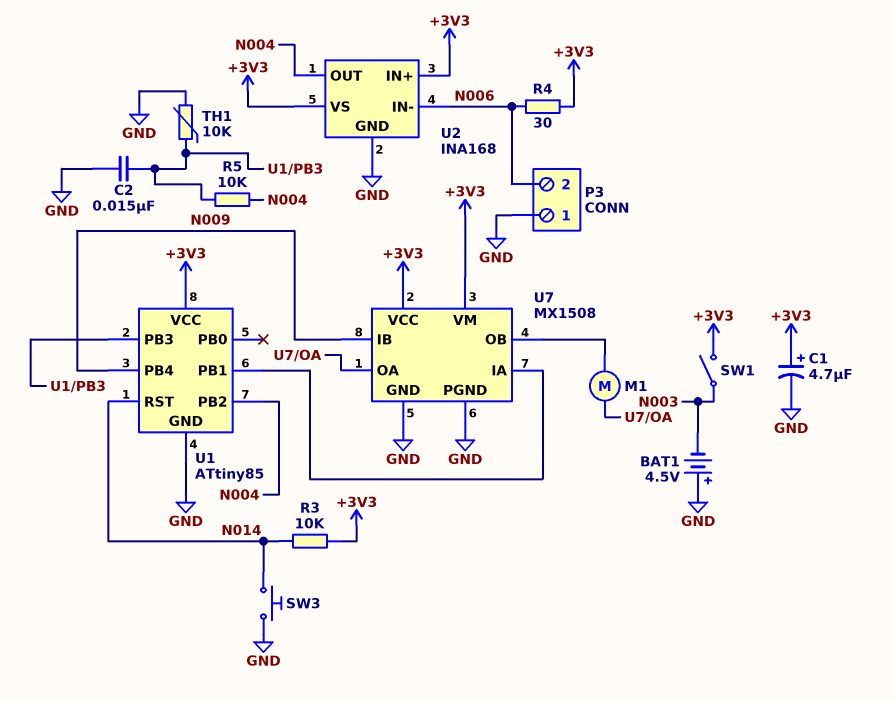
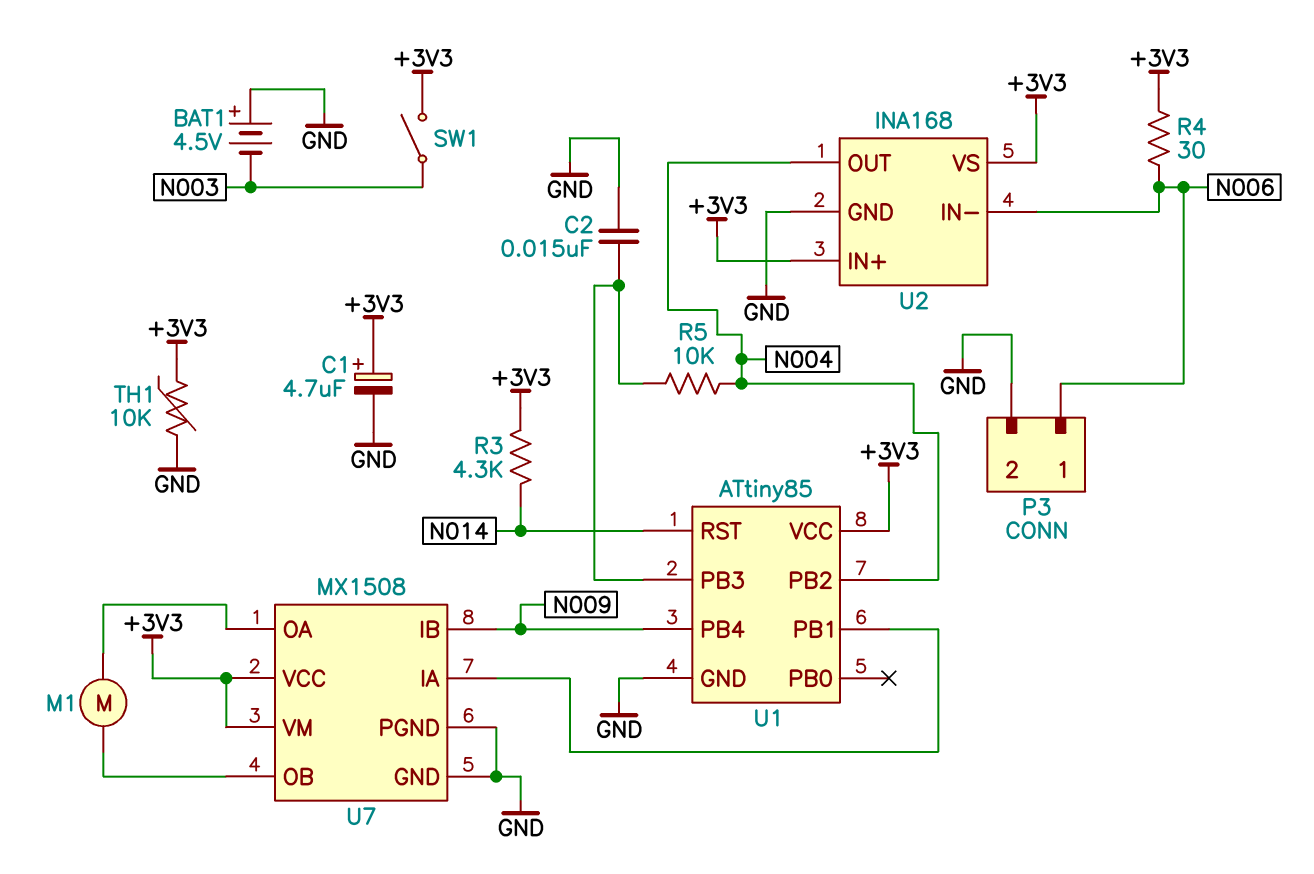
P3 pin 1: GND -> N006
P3 pin 2: N006 -> GND
R3: 10k (+3V3, N014) -> 4.3k (+3V3, N014)
SW3: button (GND, N014) -> none
TH1: 10k (GND, U1/PB3) -> 10k (+3V3, GND)

